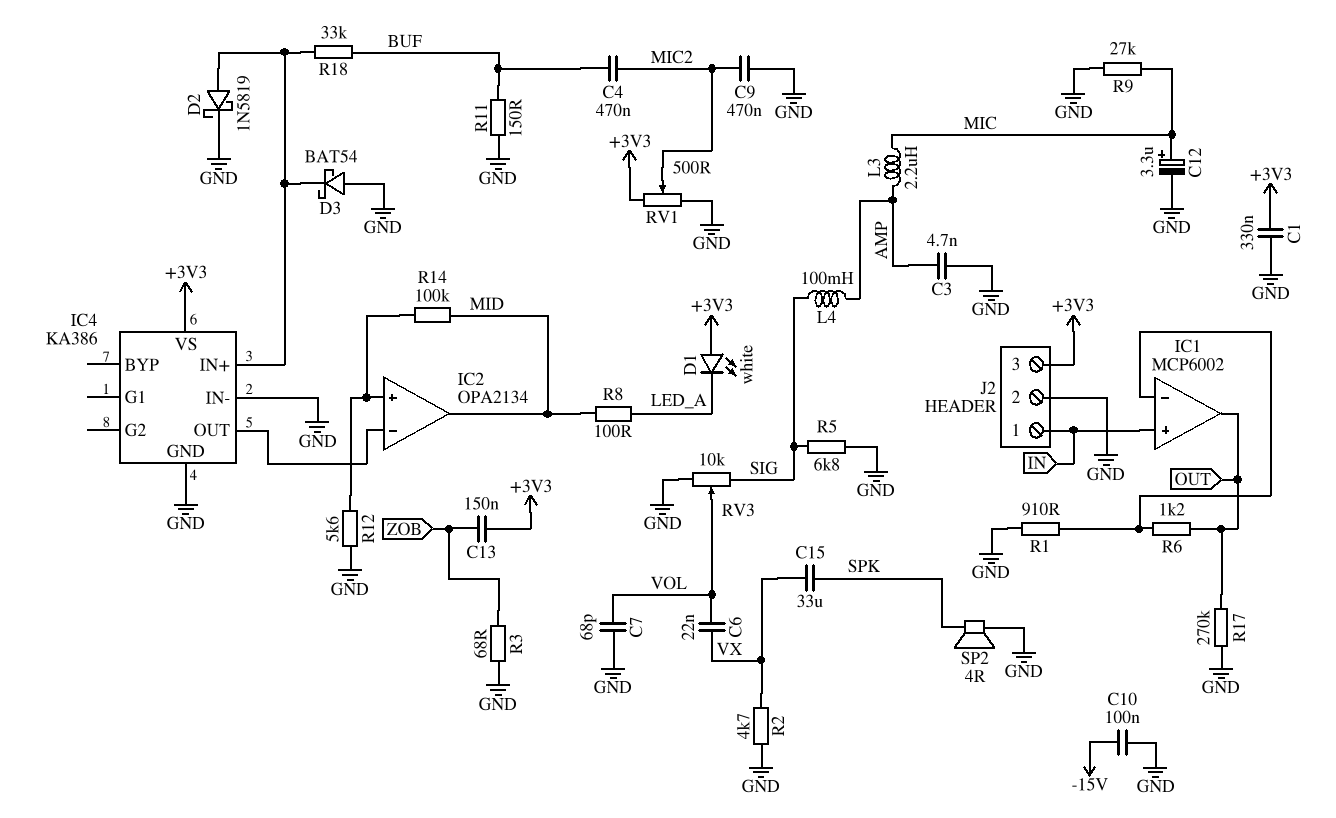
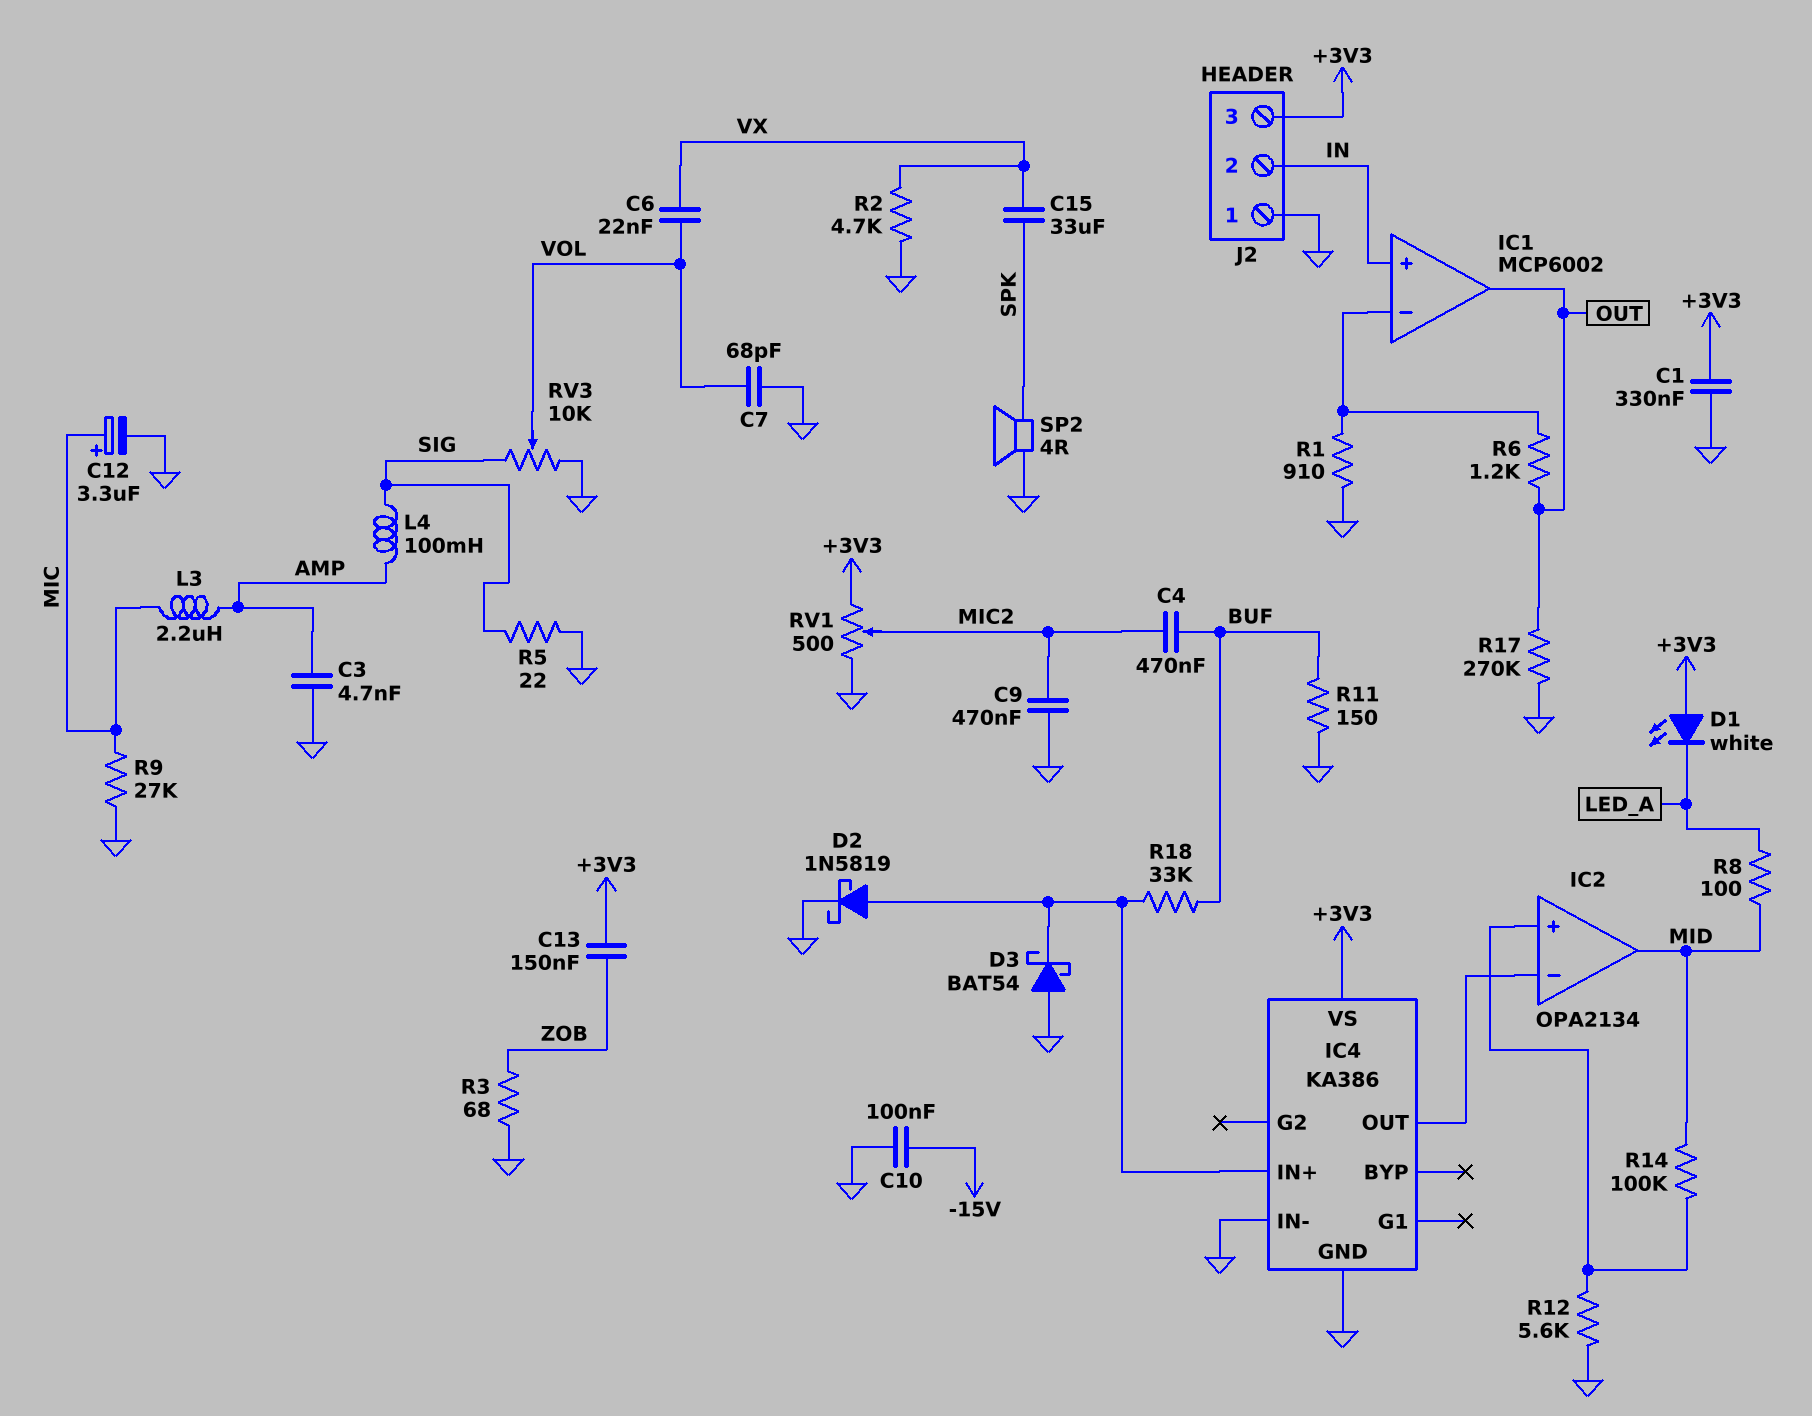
J2 pin 1: IN -> GND
J2 pin 2: GND -> IN
R5: 6.8k (GND, SIG) -> 22 (GND, SIG)

